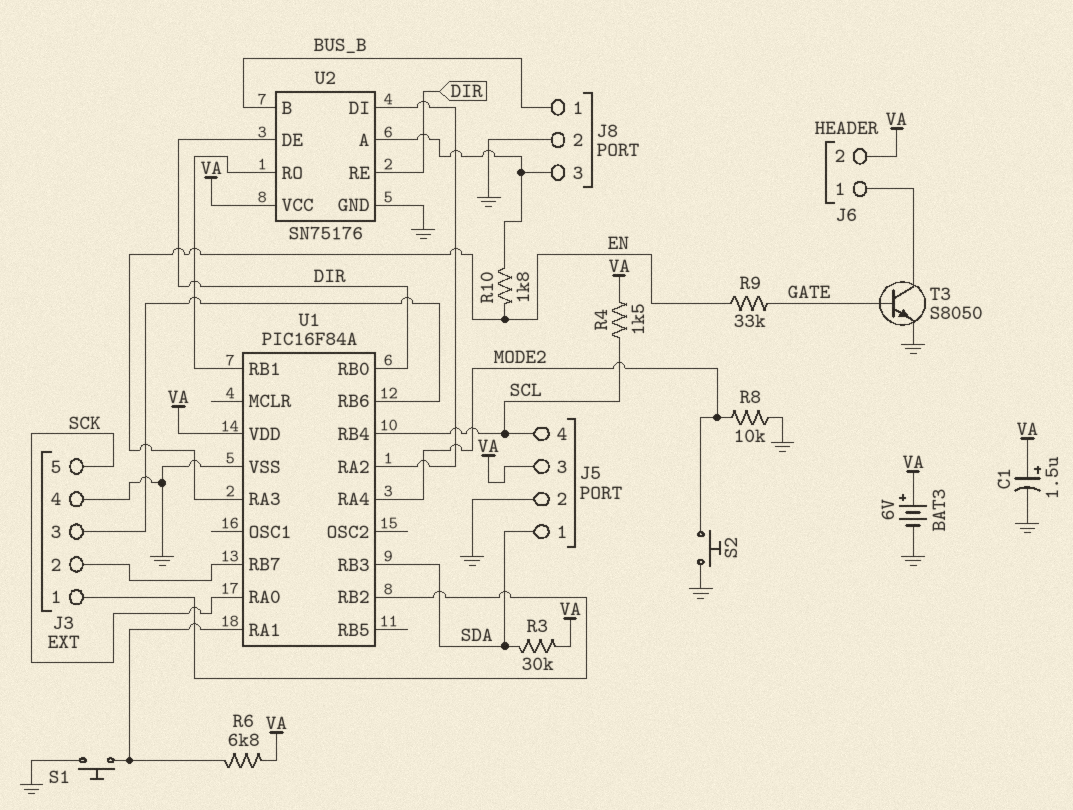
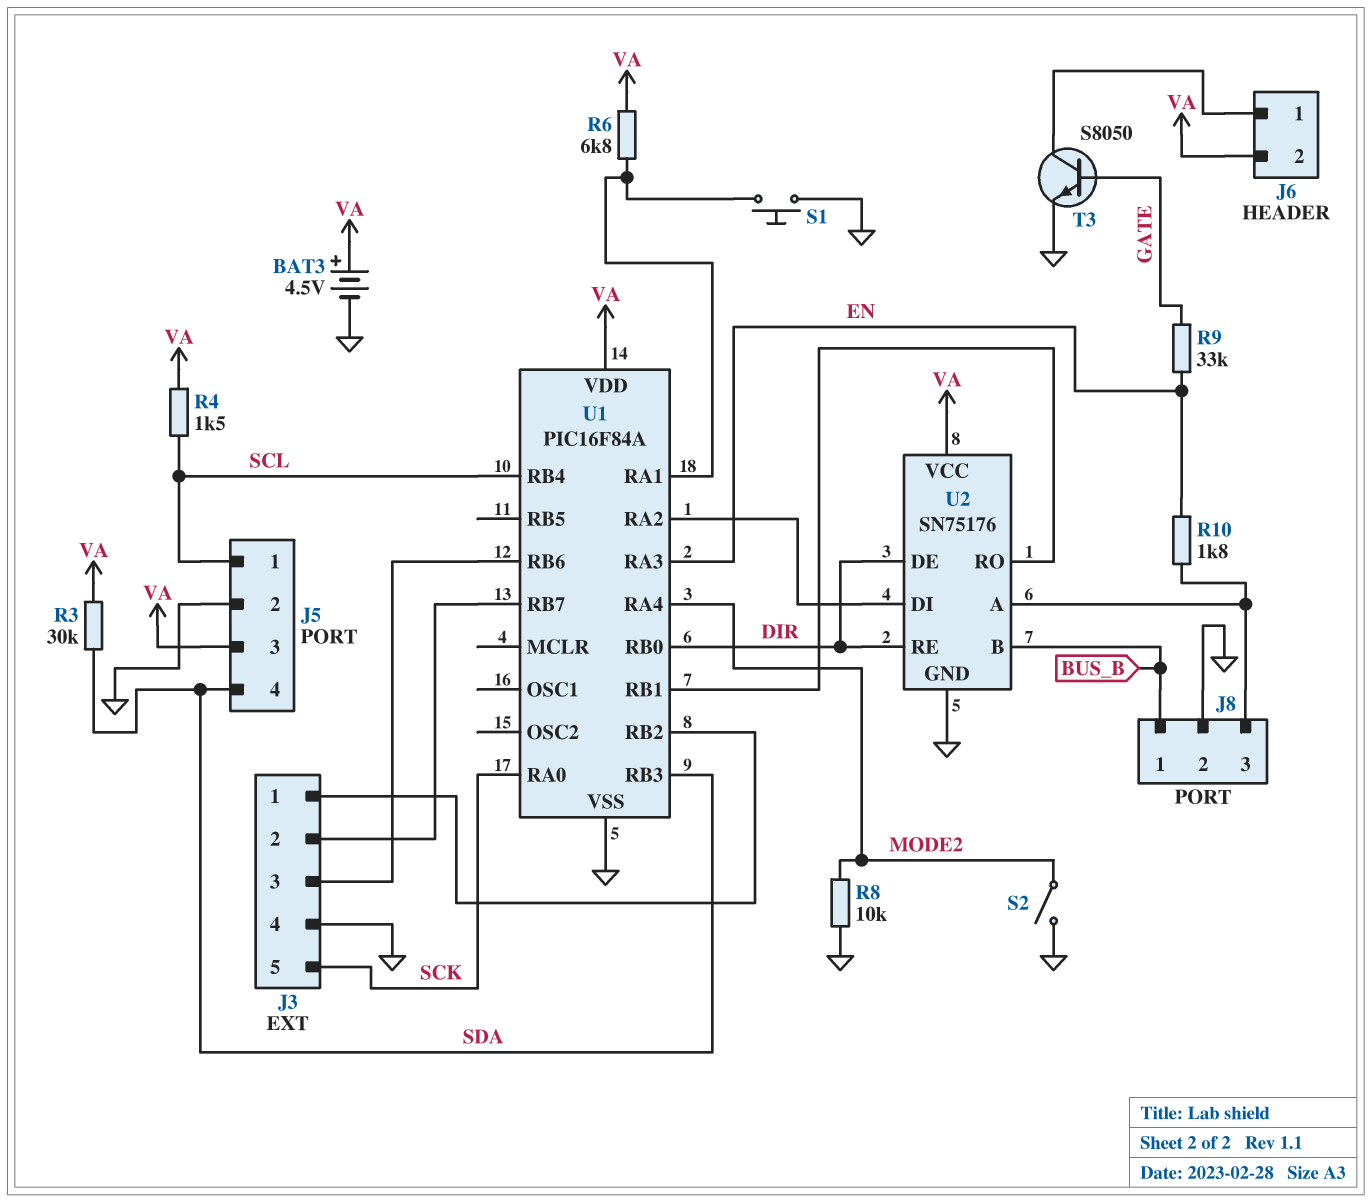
BAT3: 6V (plus VA, minus GND) -> 4.5V (plus VA, minus GND)
C1: 1.5uF (plus VA, minus GND) -> none
J5 pin 1: SDA -> SCL
J5 pin 4: SCL -> SDA
S2: button (GND, MODE2) -> switch (GND, MODE2)

